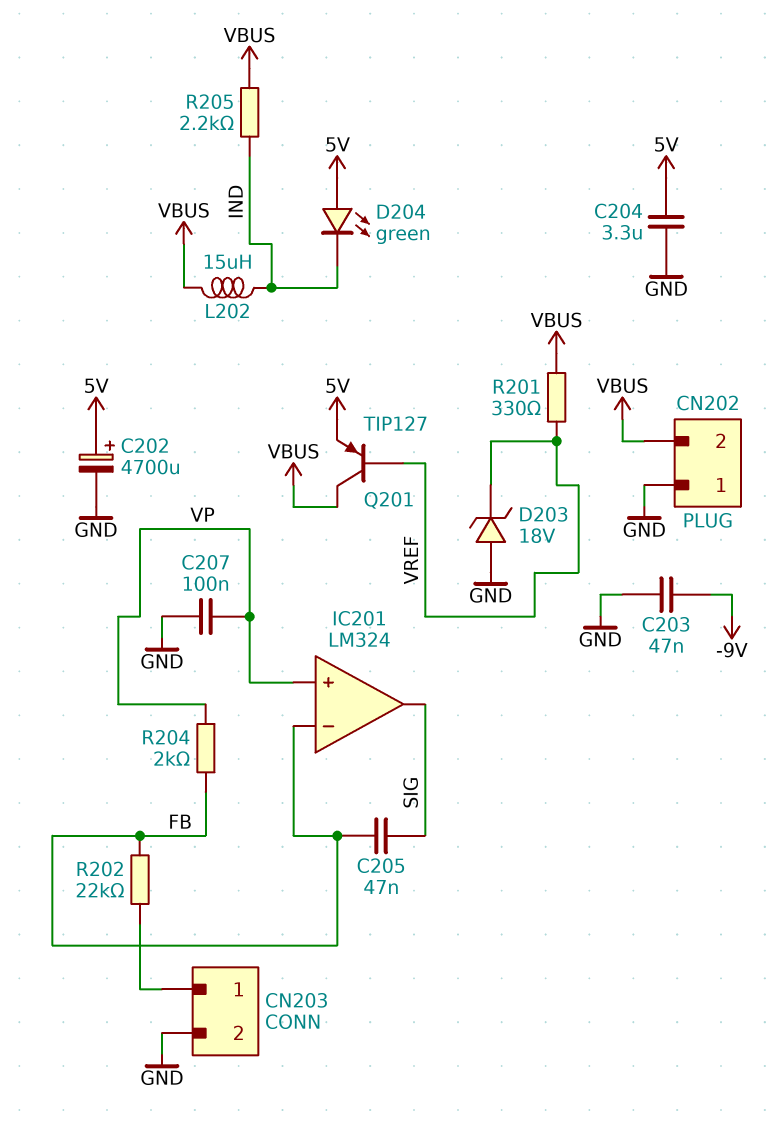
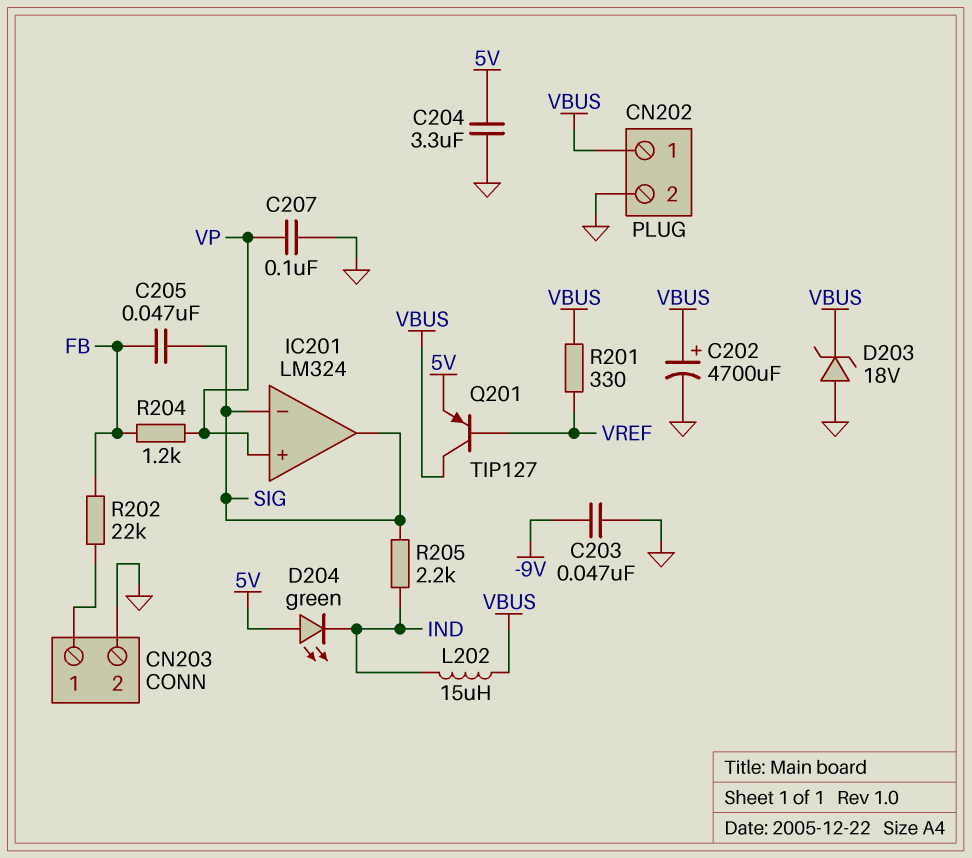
C202: 4700uF (plus 5V, minus GND) -> 4700uF (plus VBUS, minus GND)
CN202 pin 1: GND -> VBUS
CN202 pin 2: VBUS -> GND
D203: zener 18V (A GND, K VREF) -> zener 18V (A GND, K VBUS)
IC201 pin in-: FB -> SIG
R204: 2k (FB, VP) -> 1.2k (FB, VP)
R205: 2.2k (IND, VBUS) -> 2.2k (IND, SIG)

